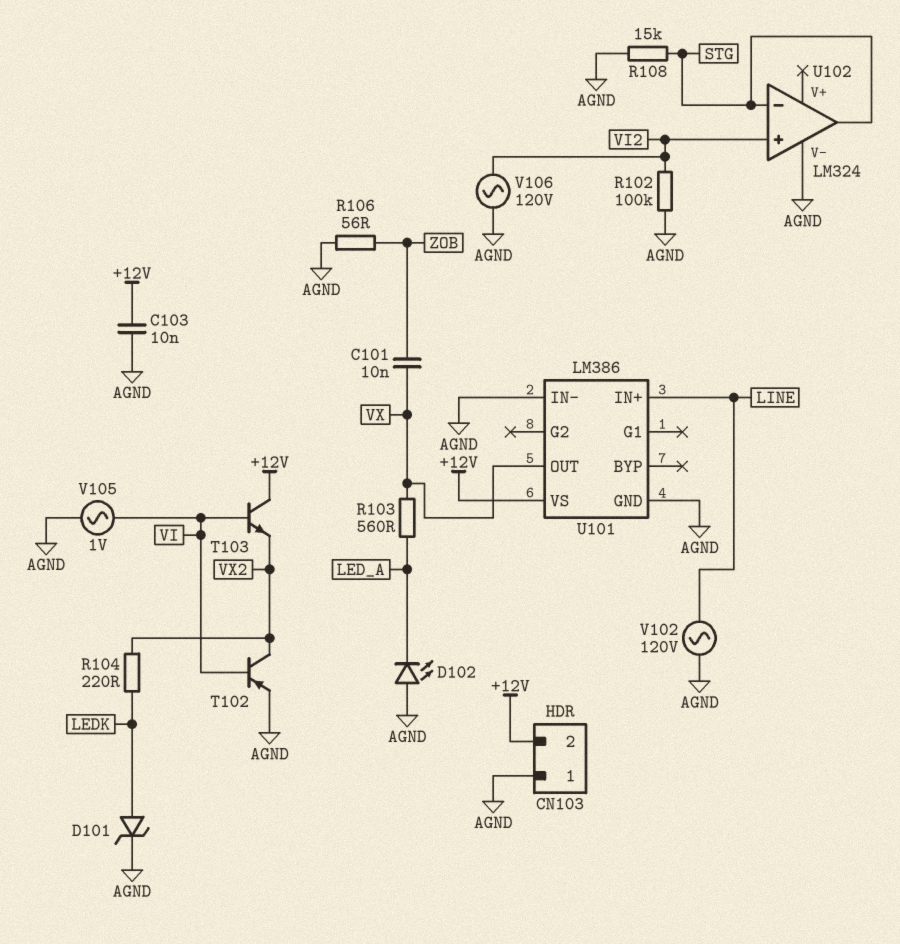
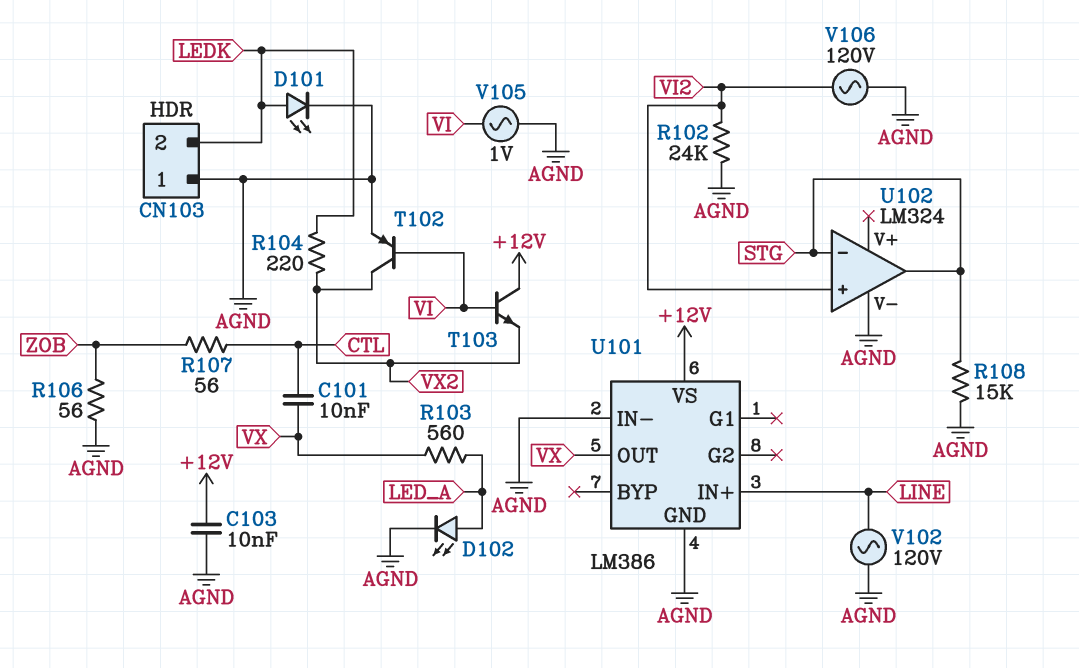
C101: 10nF (VX, ZOB) -> 10nF (CTL, VX)
CN103 pin 2: +12V -> LEDK
D101: zener (A LEDK, K AGND) -> LED (A LEDK, K AGND)
D102: LED (A AGND, K LED_A) -> LED (A LED_A, K AGND)
R102: 100k (AGND, VI2) -> 24k (AGND, VI2)
R107: none -> 56 (CTL, ZOB)

